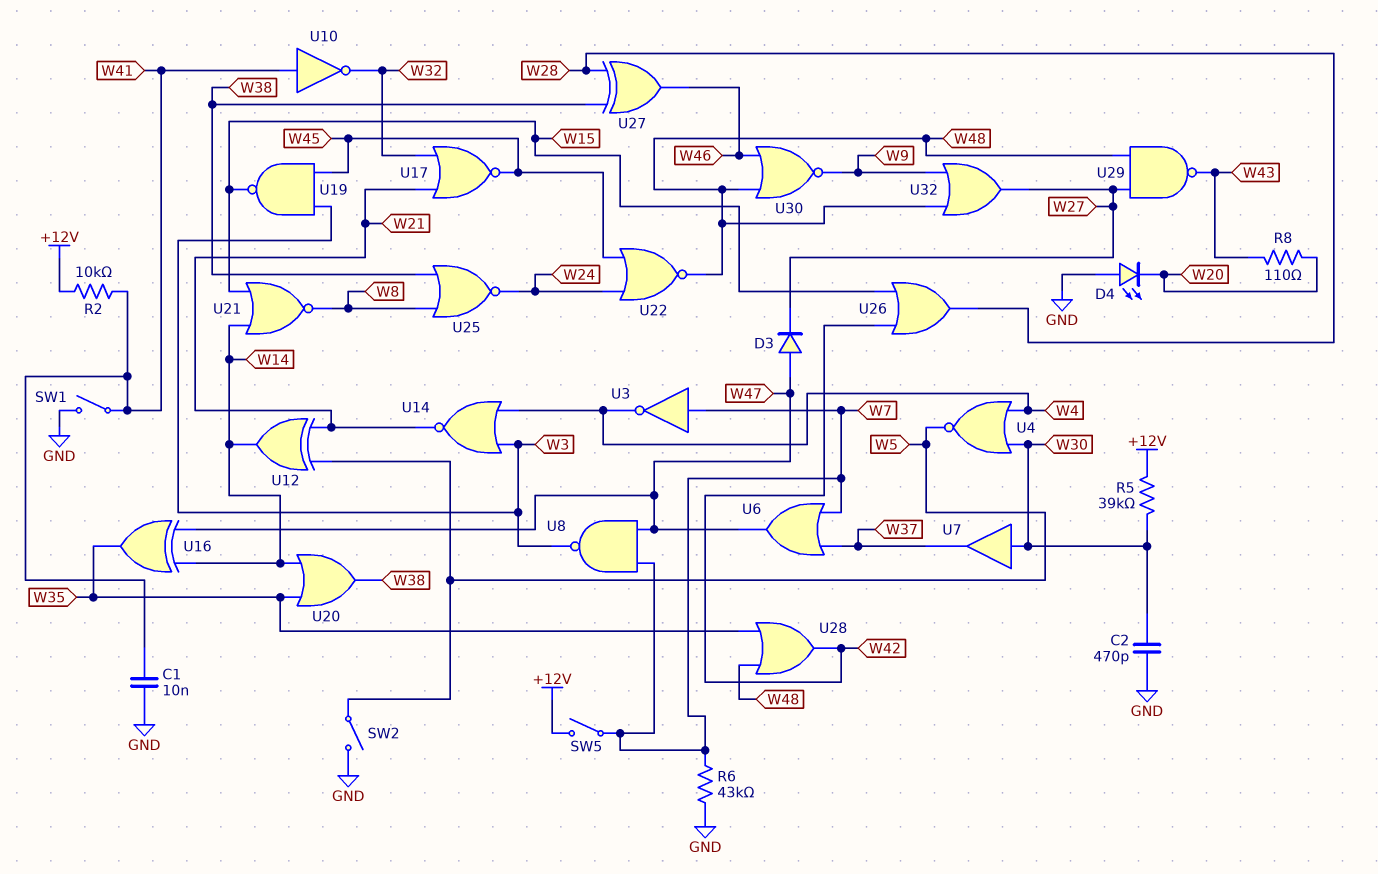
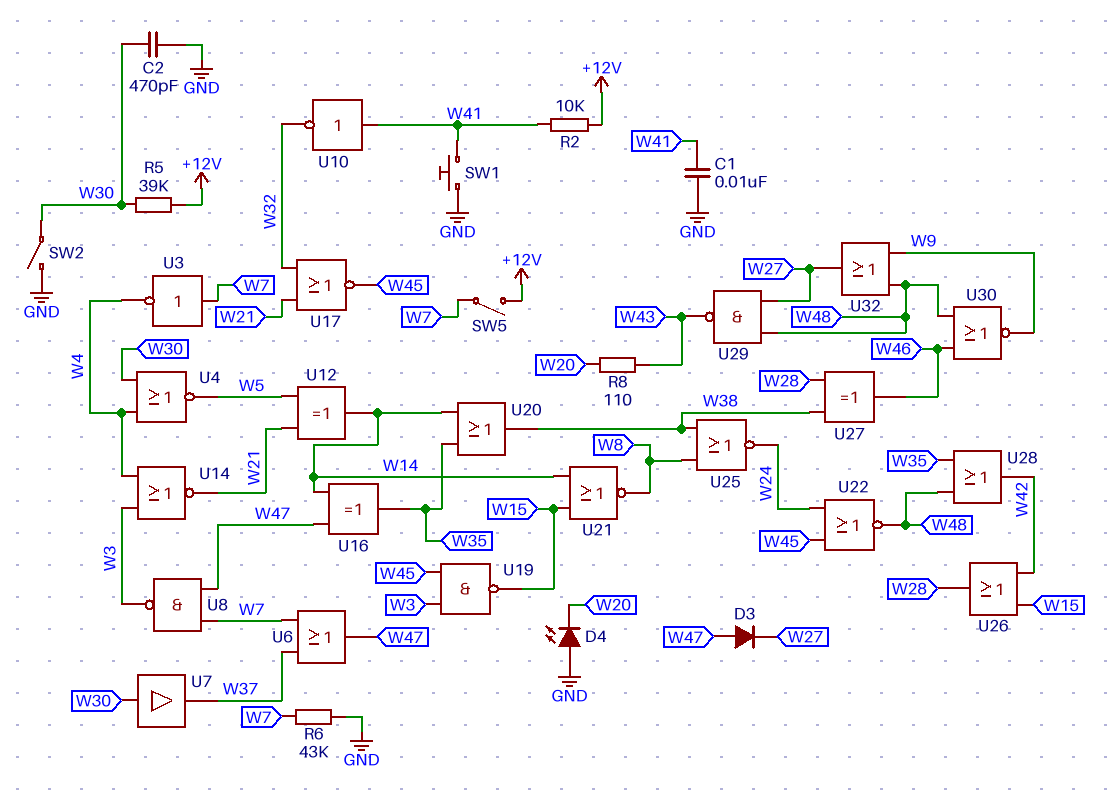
SW1: switch (GND, W41) -> button (GND, W41)
SW2: switch (GND, W5) -> switch (GND, W30)

